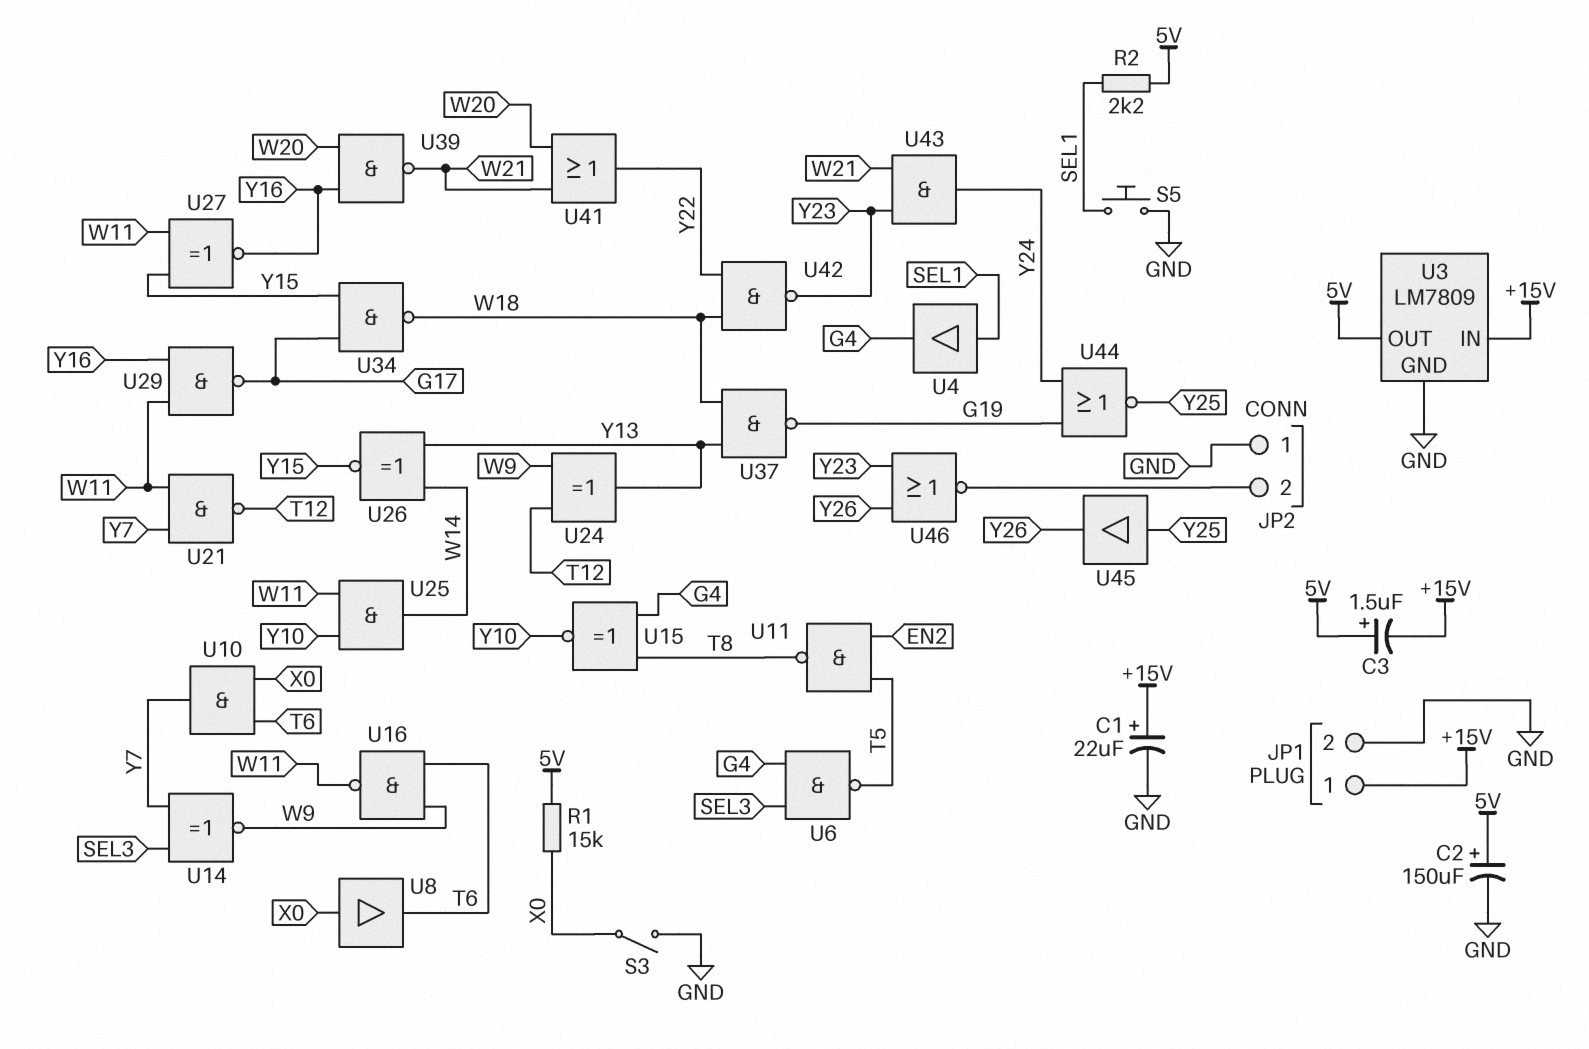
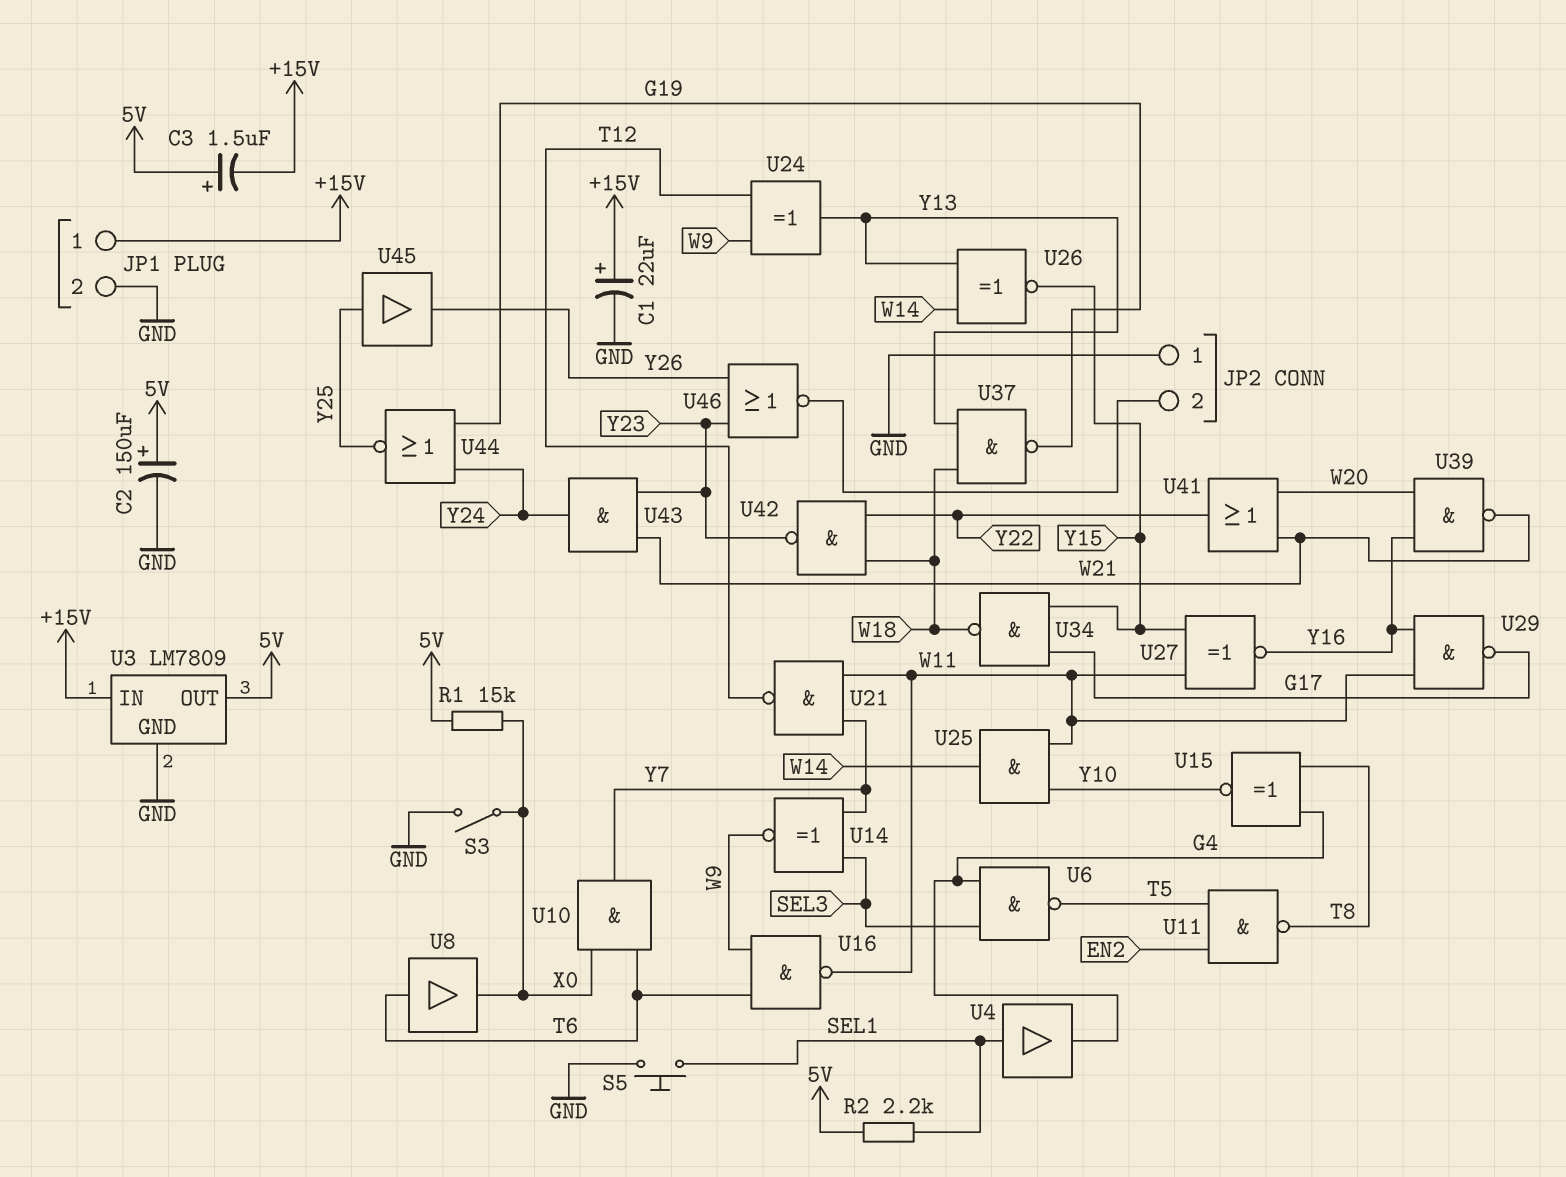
U8: buffer (in X0, out T6) -> buffer (in T6, out X0)

